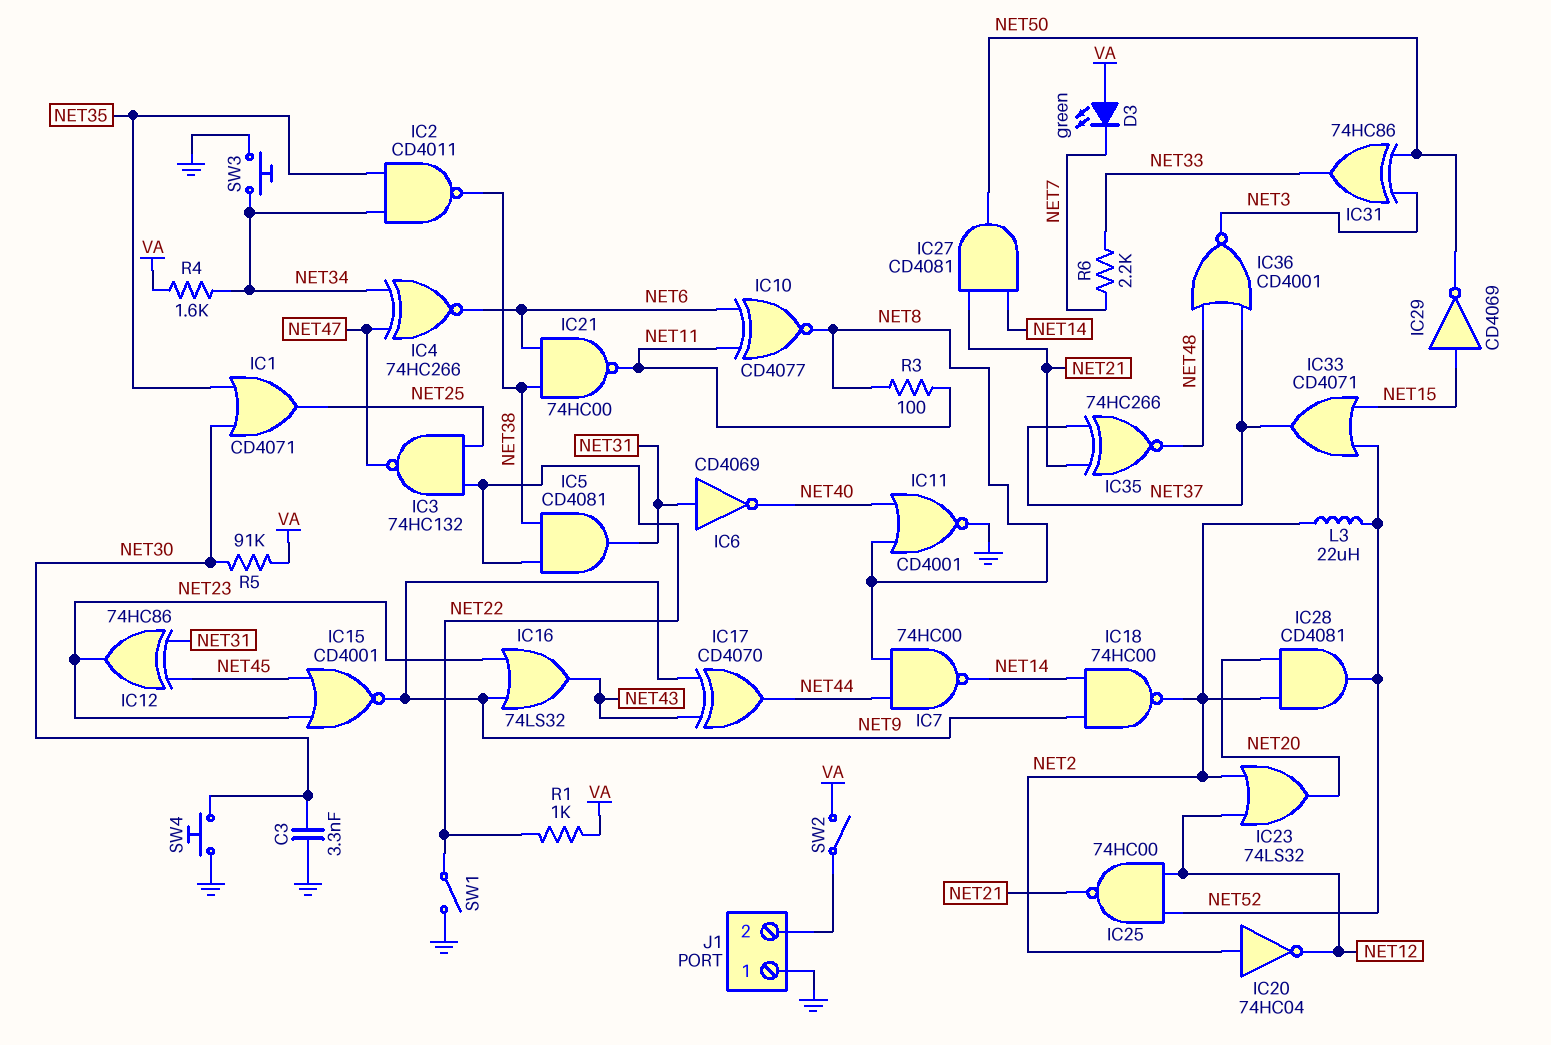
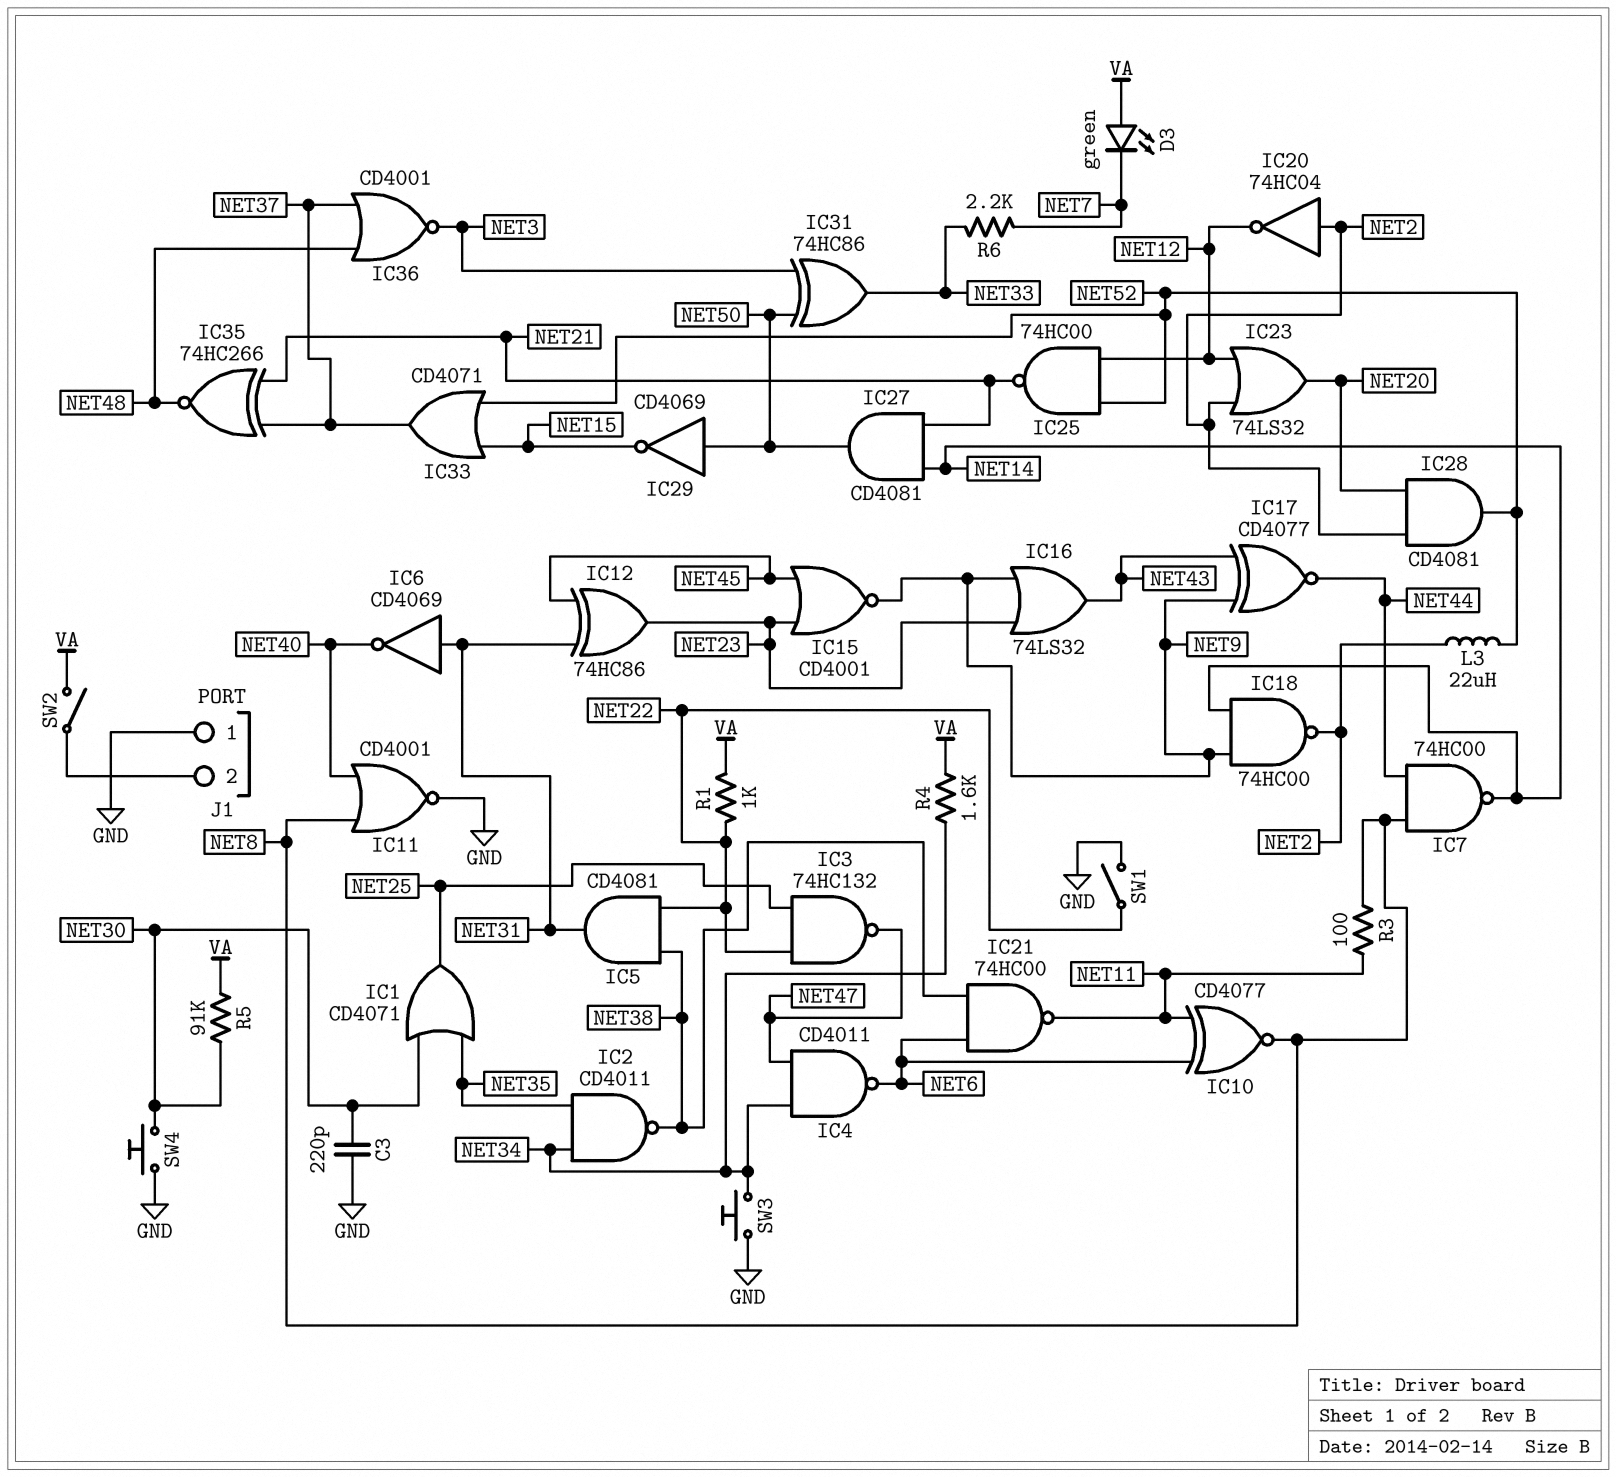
C3: 3.3nF (GND, NET30) -> 220pF (GND, NET30)
IC4: XNOR 74HC266 (in NET34, in NET47, out NET6) -> NAND CD4011 (in NET34, in NET47, out NET6)
IC17: XOR CD4070 (in NET9, in NET43, out NET44) -> XNOR CD4077 (in NET9, in NET43, out NET44)
IC29: NOT CD4069 (in NET15, out NET50) -> NOT CD4069 (in NET50, out NET15)

